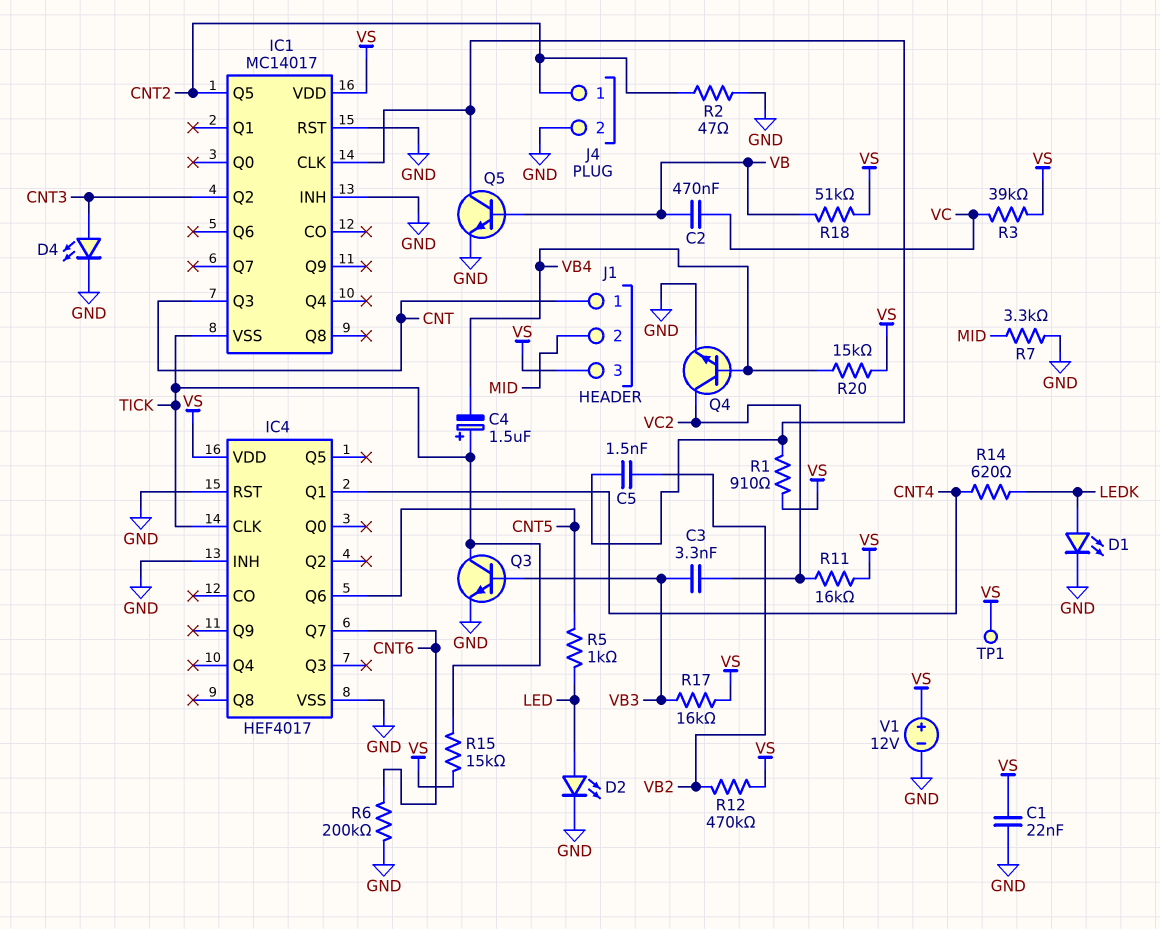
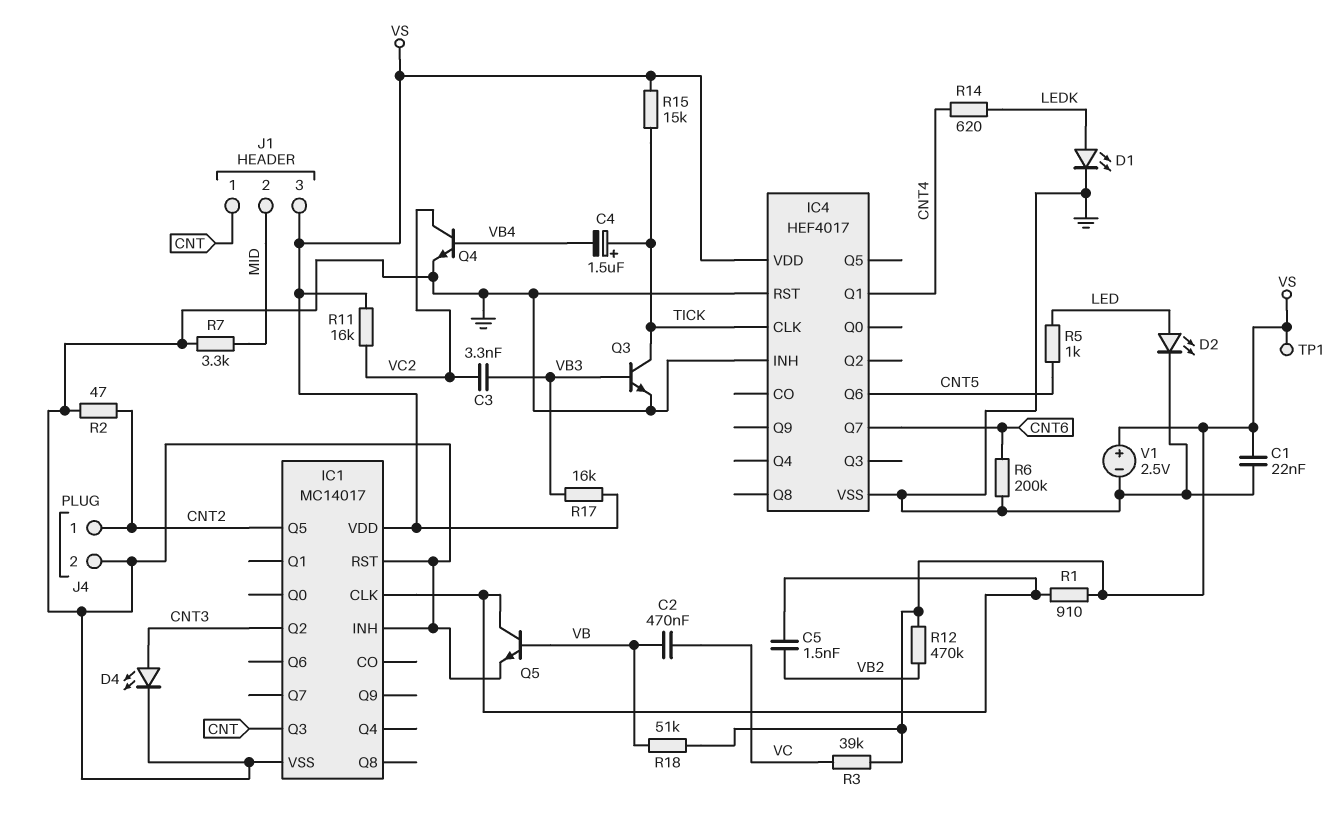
IC1 pin VSS: TICK -> GND
R20: 15k (VB4, VS) -> none
V1: 12V (plus VS, minus GND) -> 2.5V (plus VS, minus GND)

